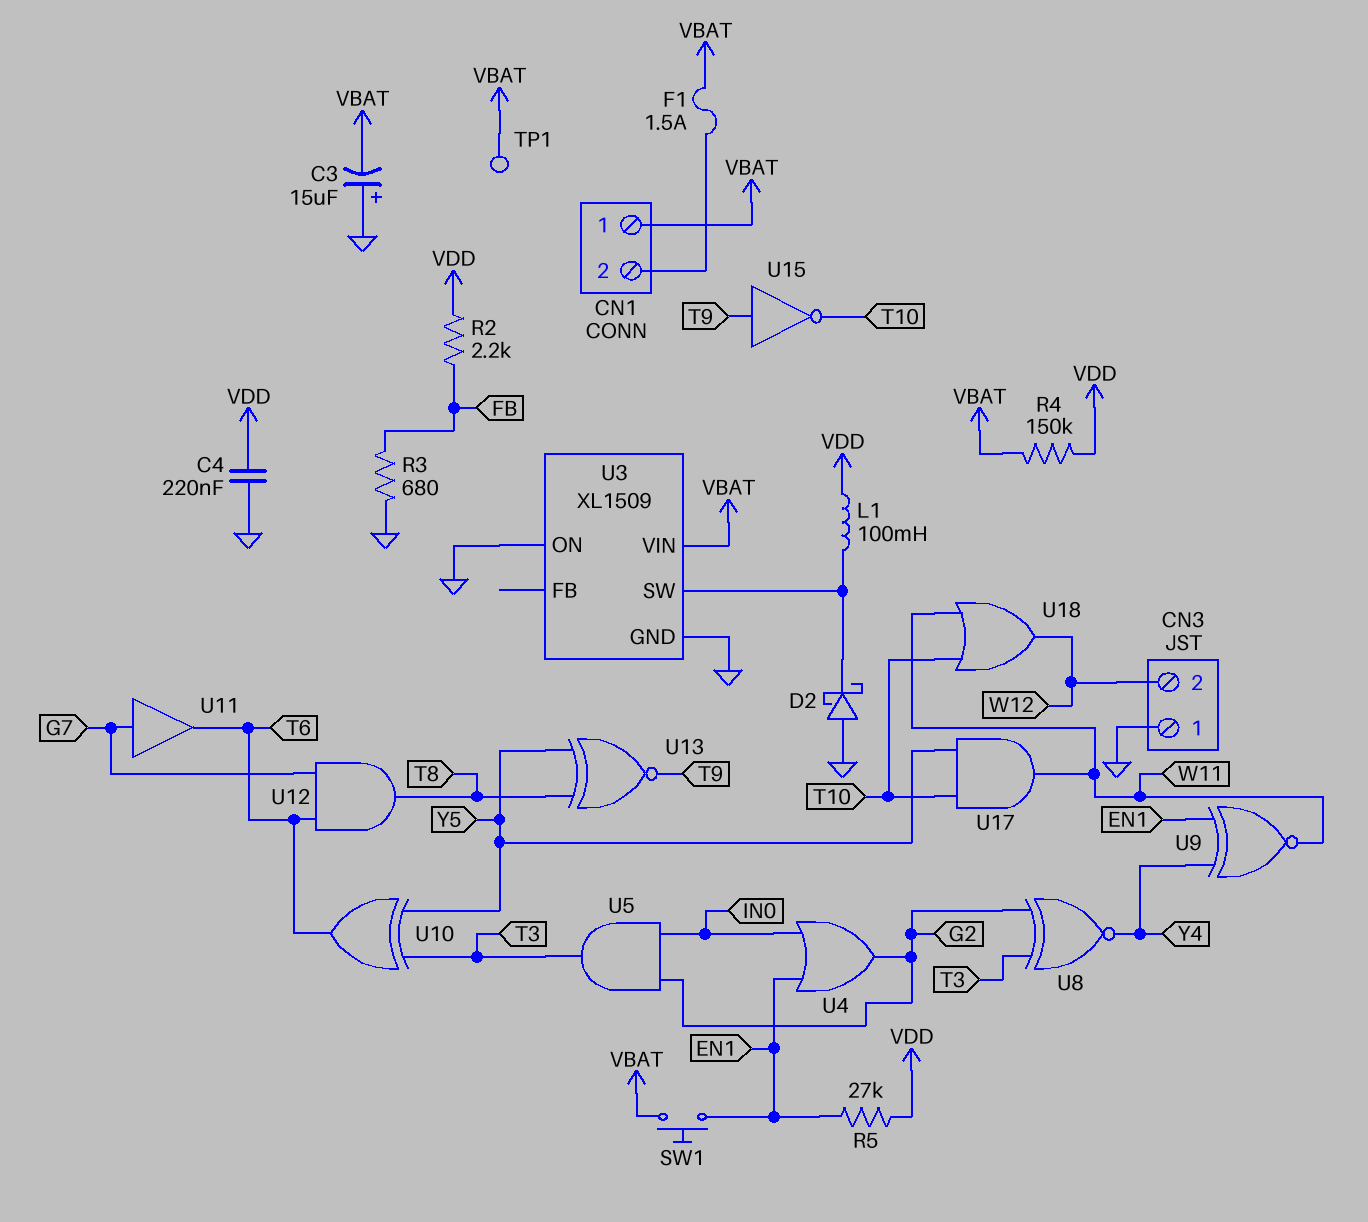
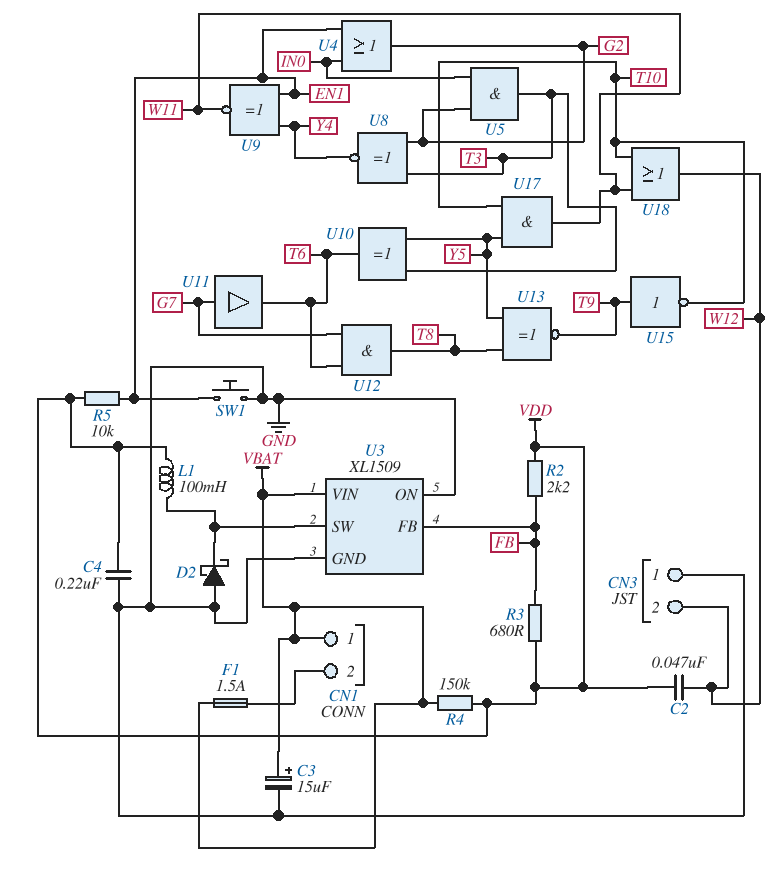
C2: none -> 47nF (VDD, W12)
C3: 15uF (plus GND, minus VBAT) -> 15uF (plus VBAT, minus GND)
R3: 680 (FB, GND) -> 680 (FB, VDD)
R5: 27k (EN1, VDD) -> 10k (EN1, VDD)
SW1: button (EN1, VBAT) -> button (EN1, GND)
TP1: test point (VBAT) -> none
U3 pin FB: none -> FB

